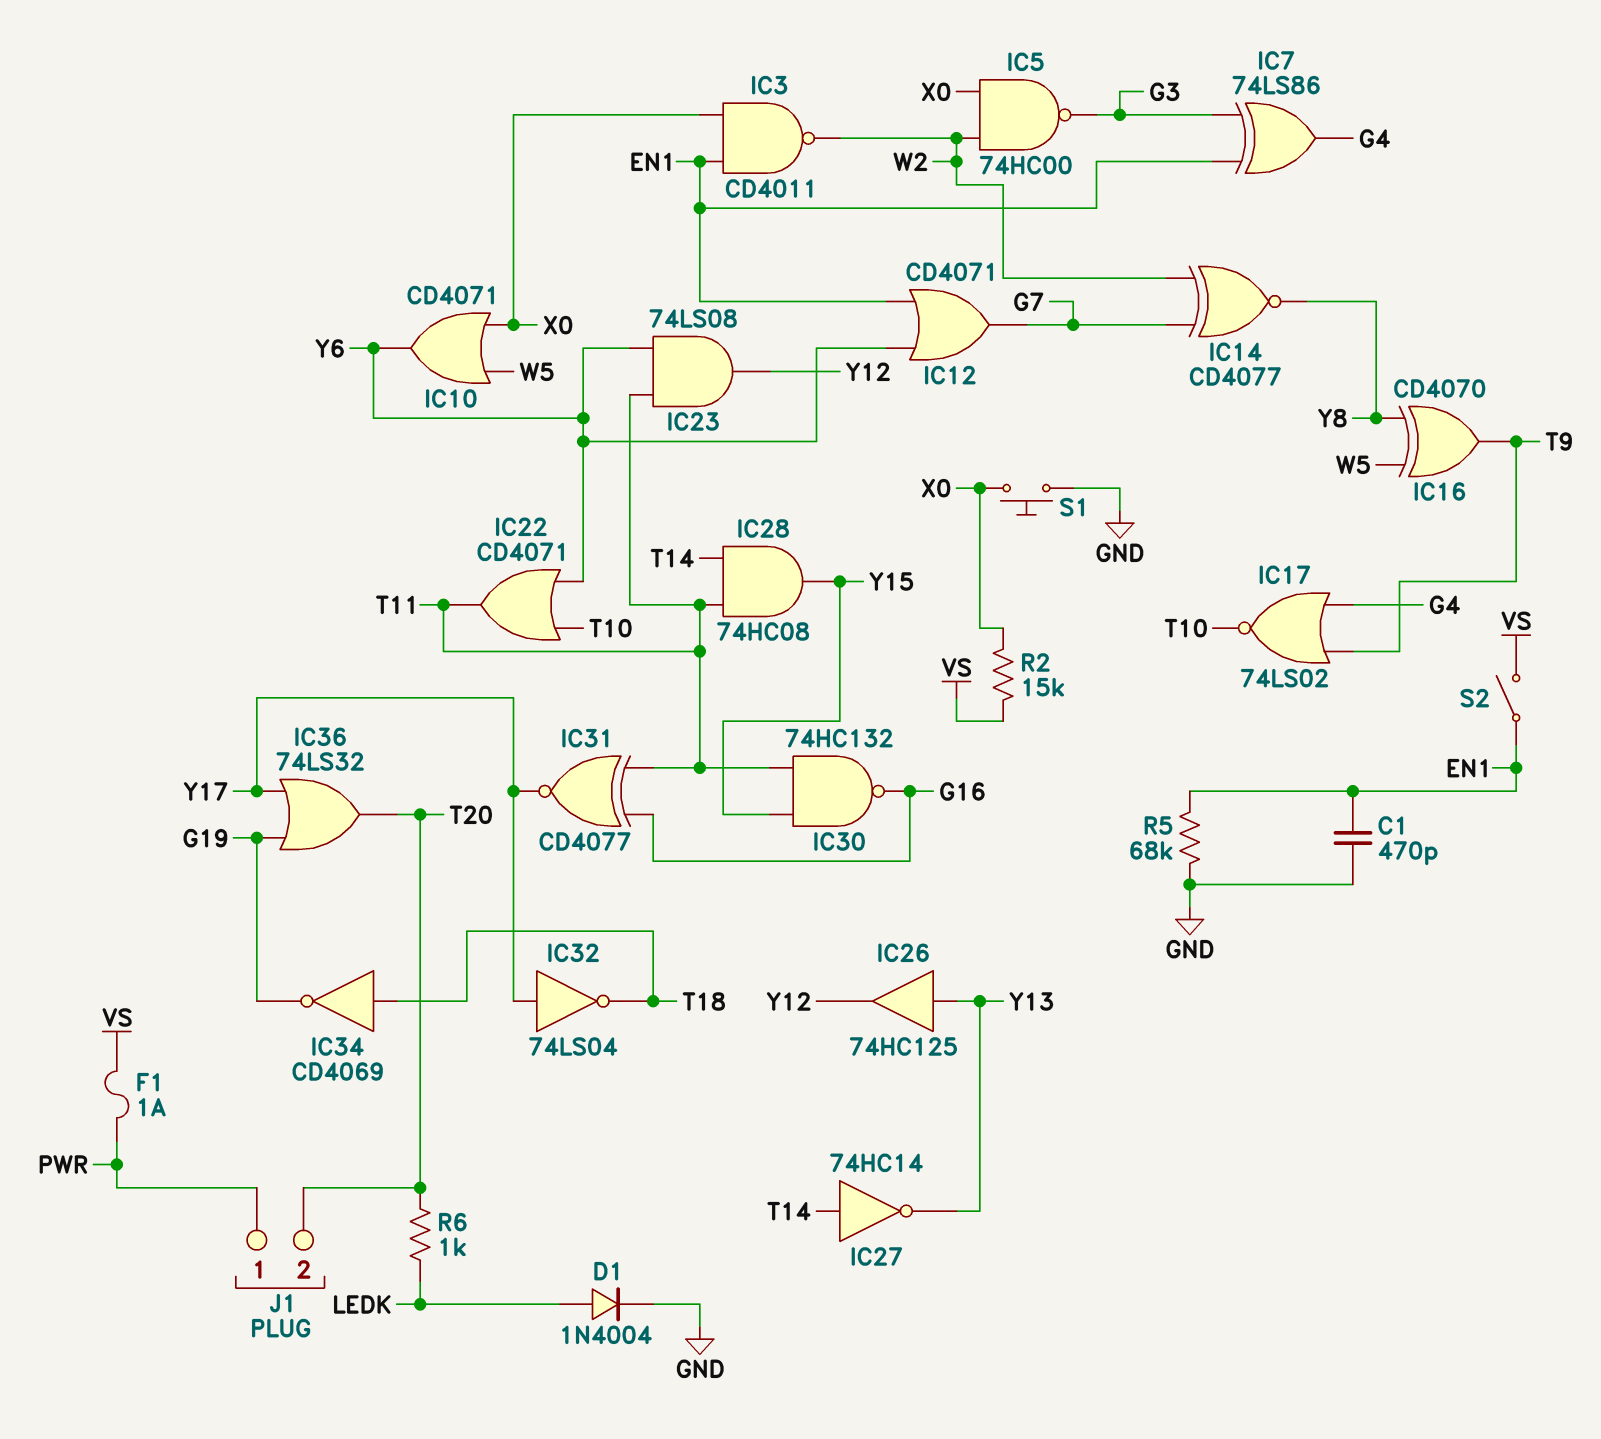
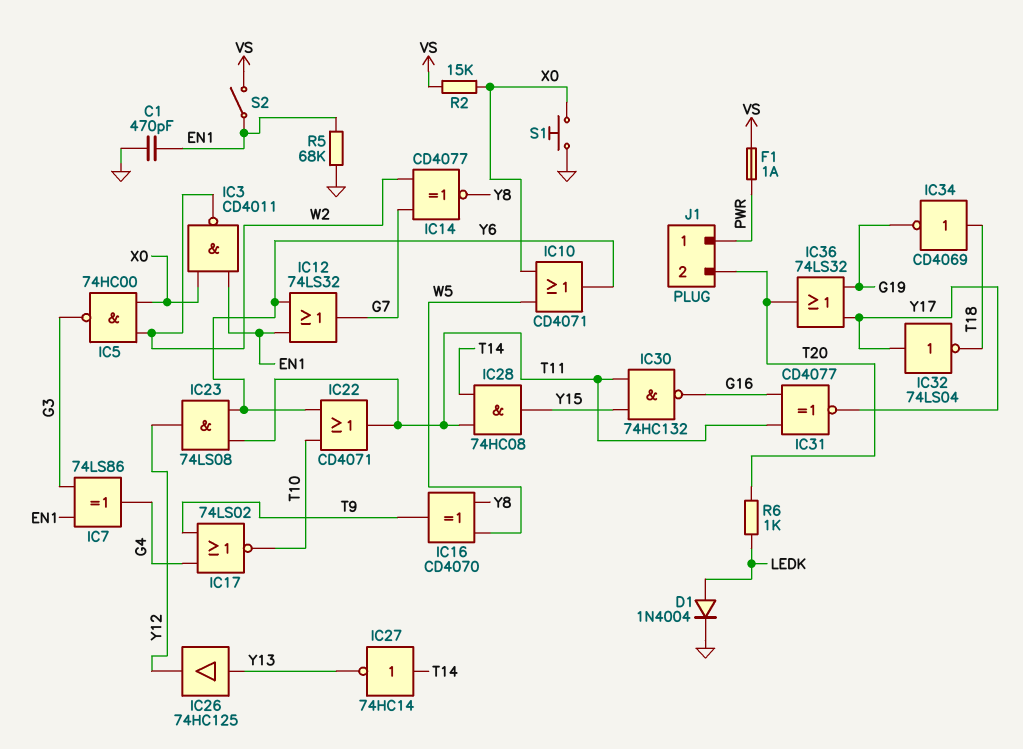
IC12: OR CD4071 (in EN1, in Y6, out G7) -> OR 74LS32 (in EN1, in Y6, out G7)

